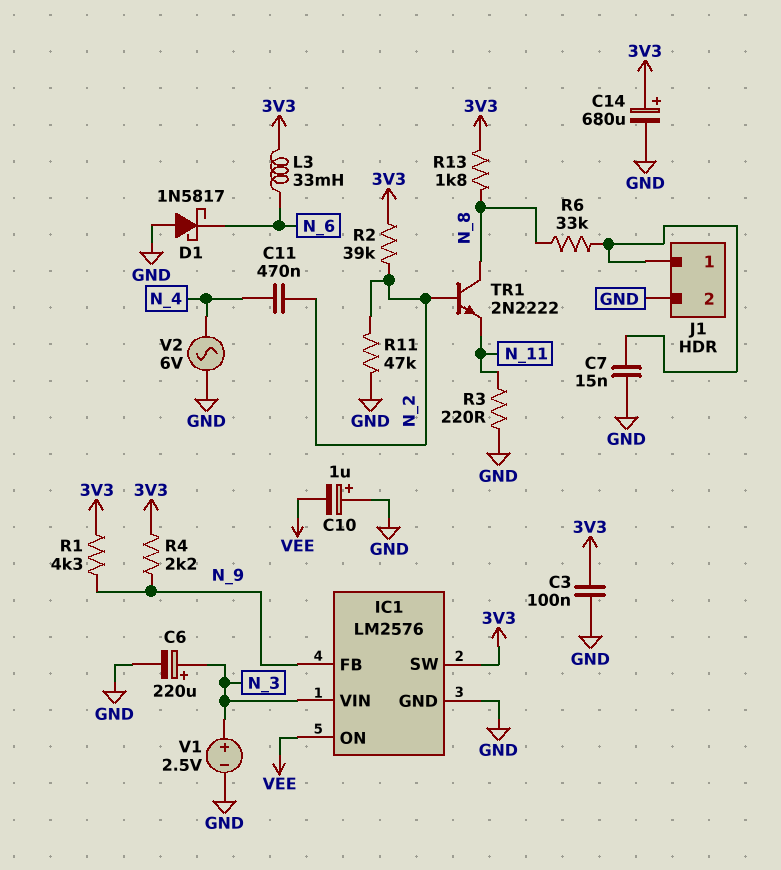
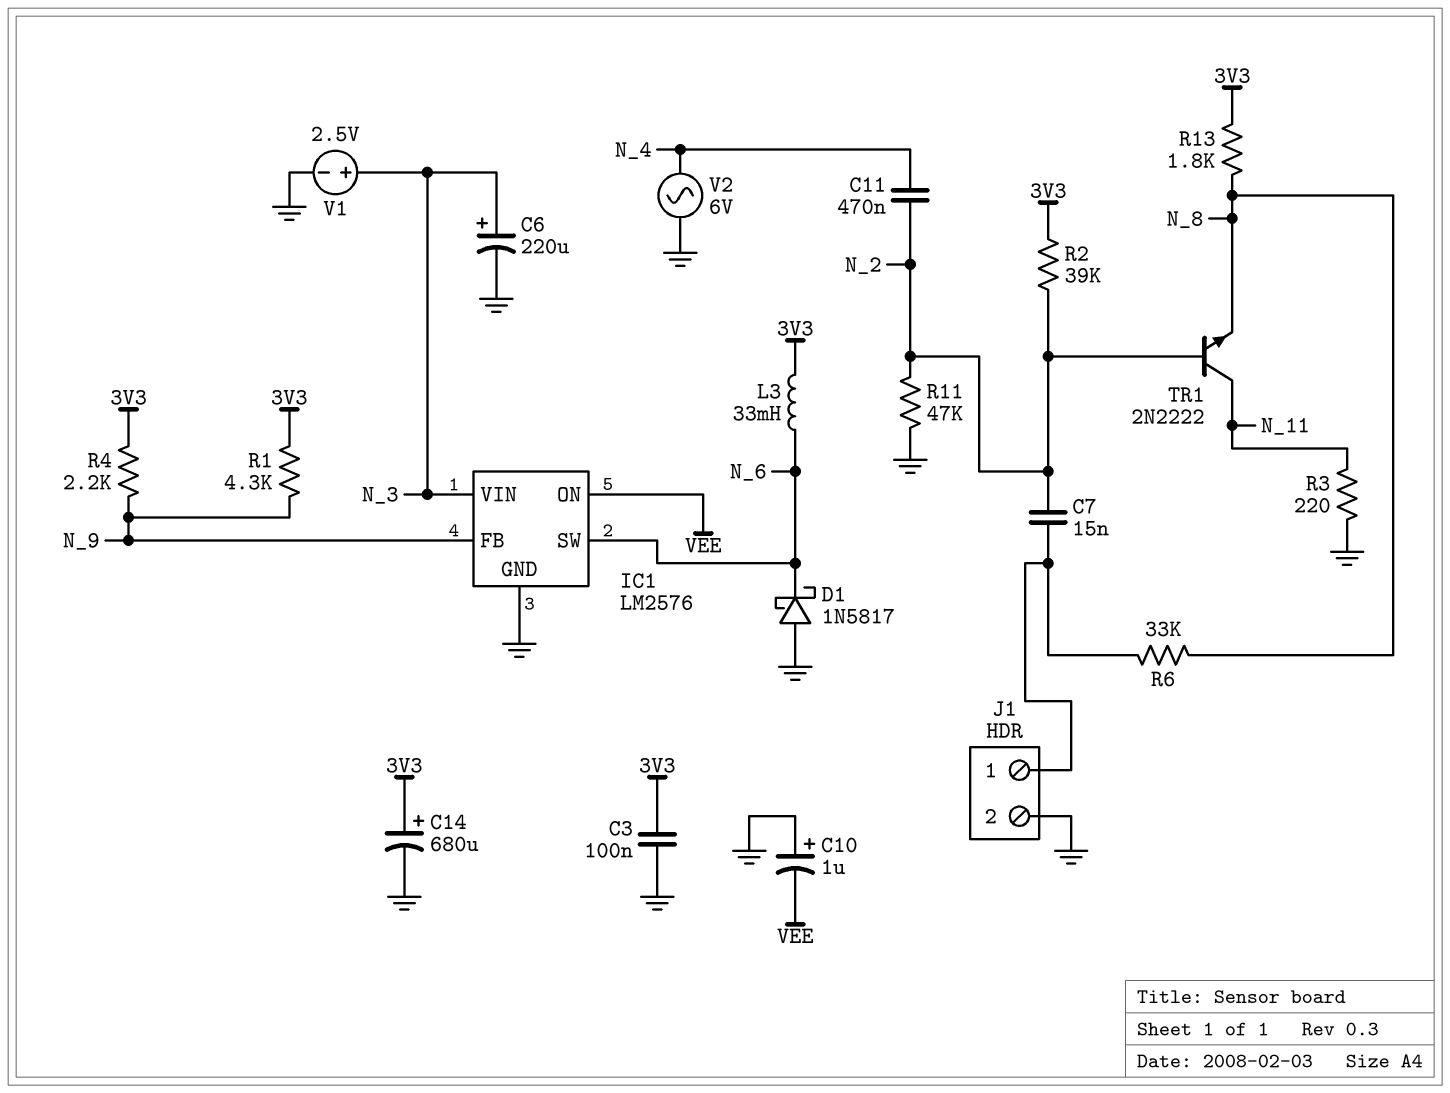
C7: 15nF (GND, J1/1) -> 15nF (J1/1, N_2)
IC1 pin SW: 3V3 -> N_6
TR1: NPN 2N2222 (B N_2, C N_8, E N_11) -> NPN 2N2222 (B N_2, C N_11, E N_8)

